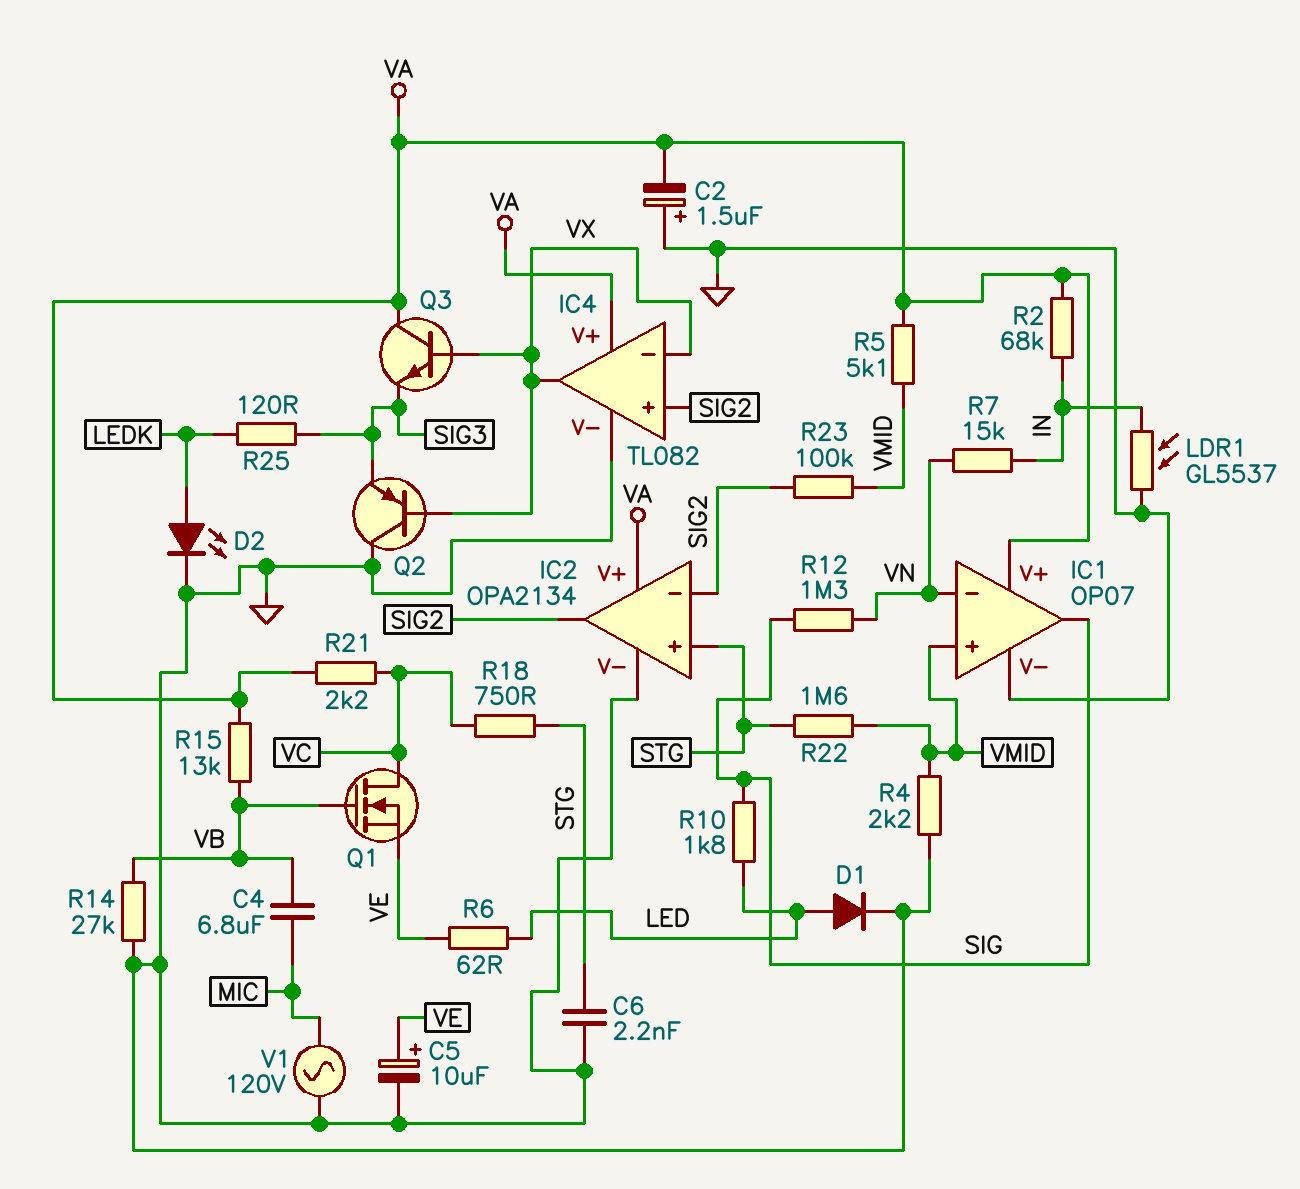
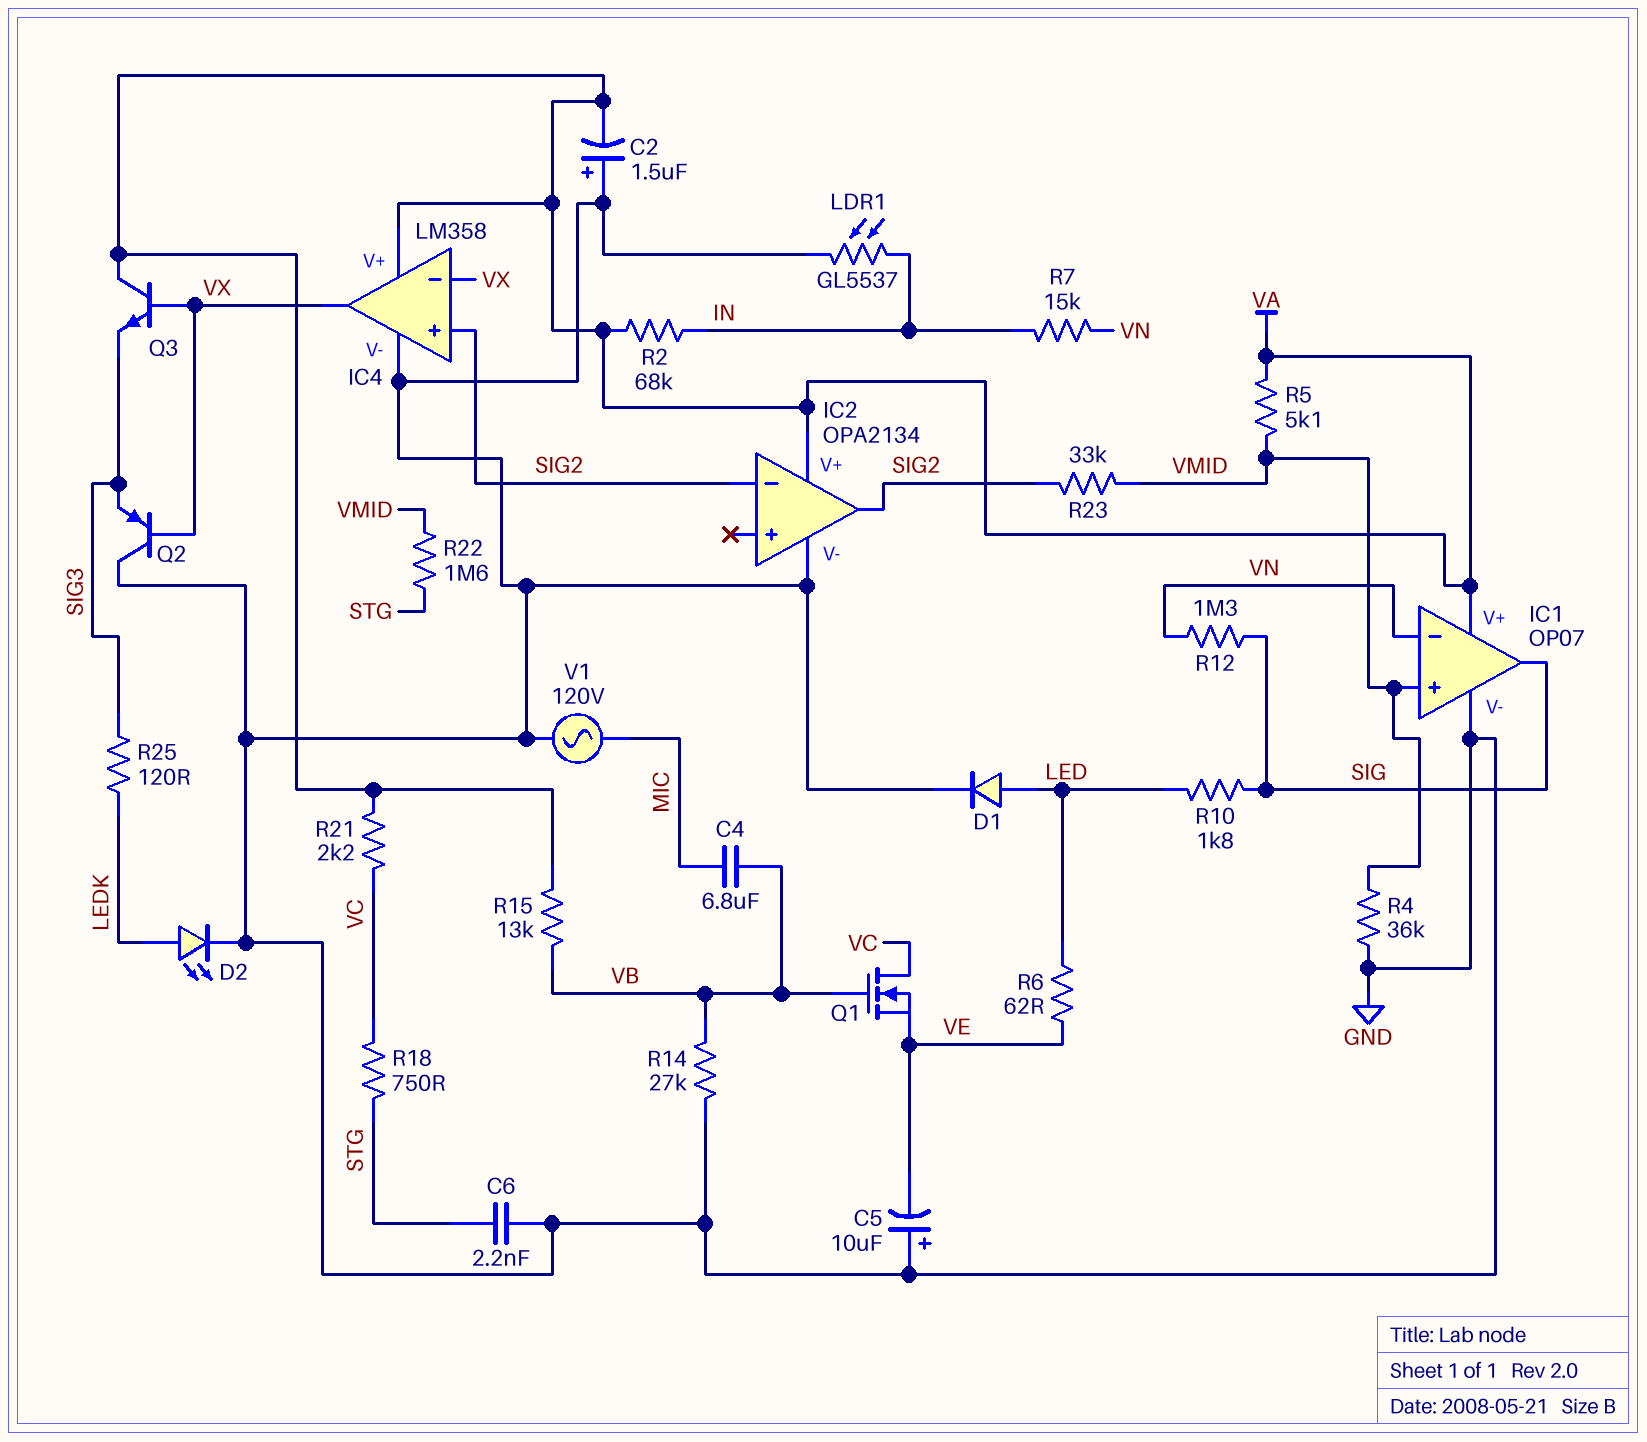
C5: 10uF (plus VE, minus GND) -> 10uF (plus GND, minus VE)
IC2 pin in+: STG -> none
IC4: TL082 -> LM358
R4: 2.2k (GND, VMID) -> 36k (GND, VMID)
R23: 100k (SIG2, VMID) -> 33k (SIG2, VMID)

